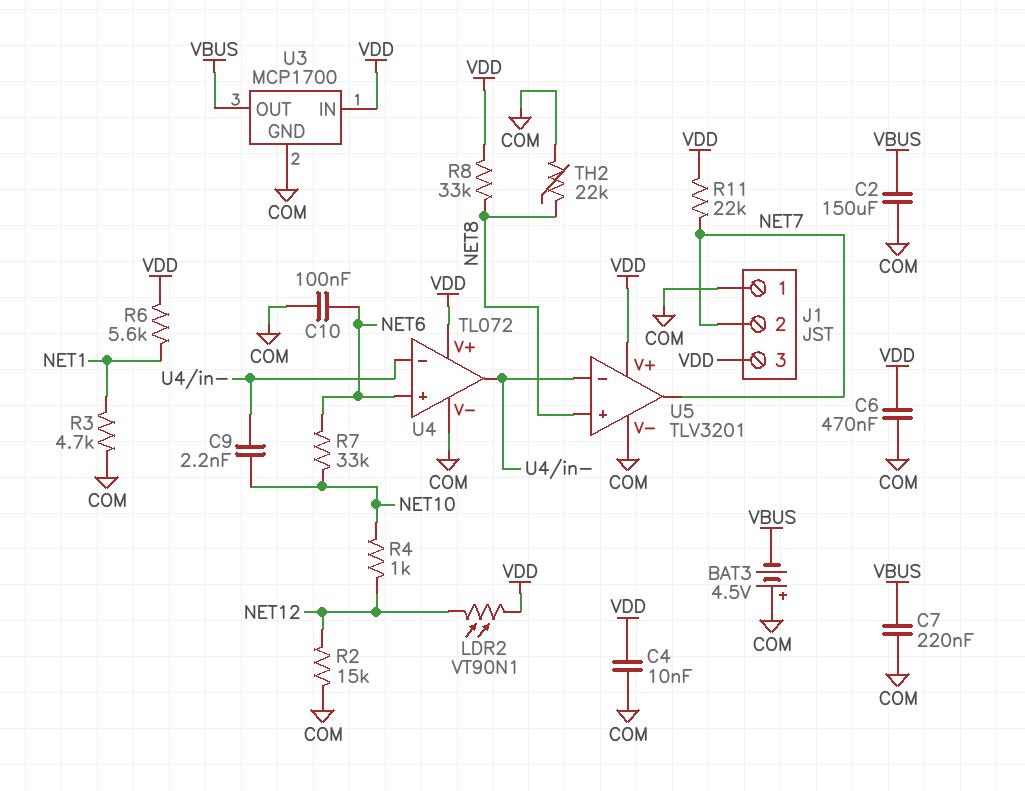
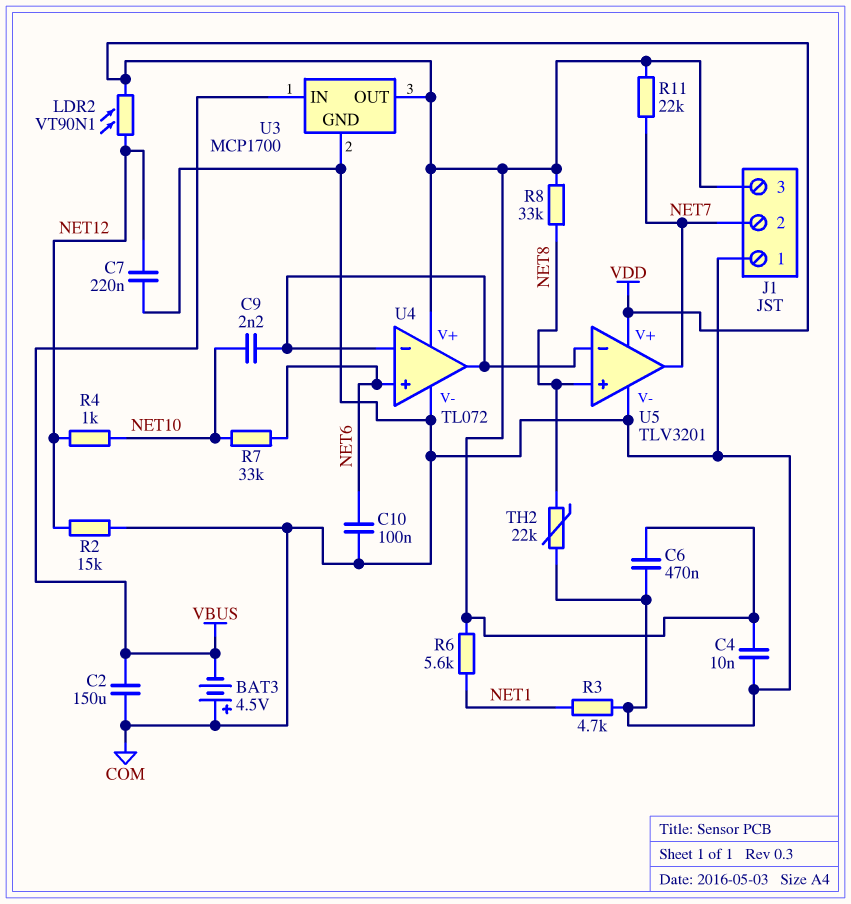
C7: 220nF (COM, VBUS) -> 220nF (COM, NET12)
U3 pin IN: VDD -> VBUS
U3 pin OUT: VBUS -> VDD

